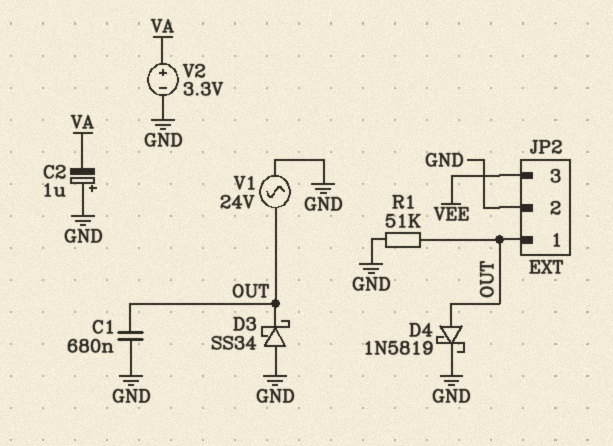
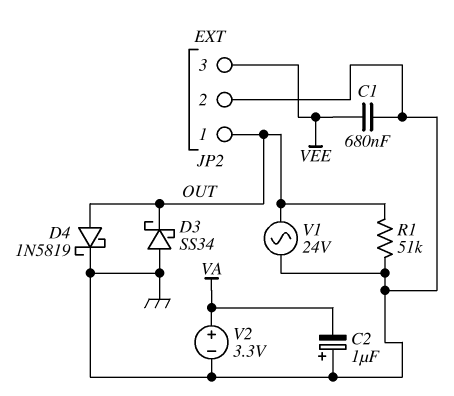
C1: 680nF (GND, OUT) -> 680nF (GND, VEE)

